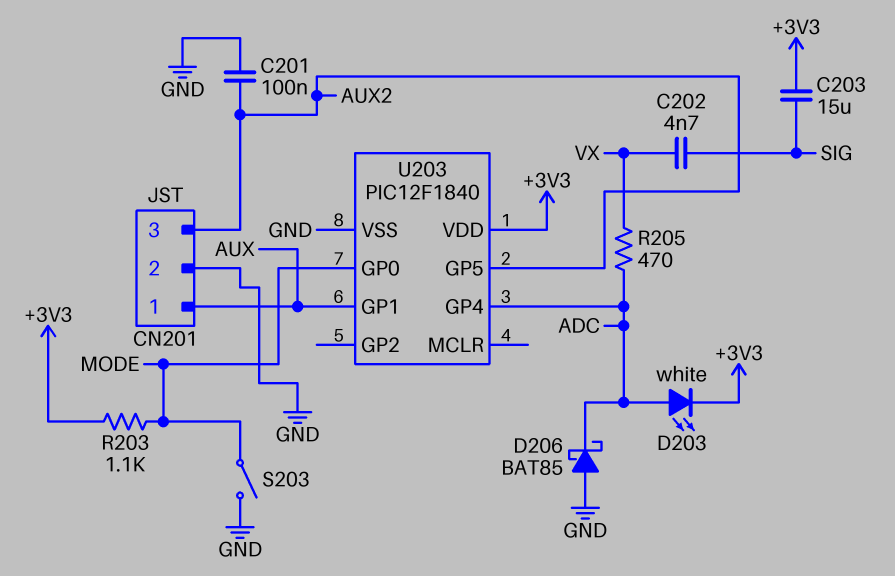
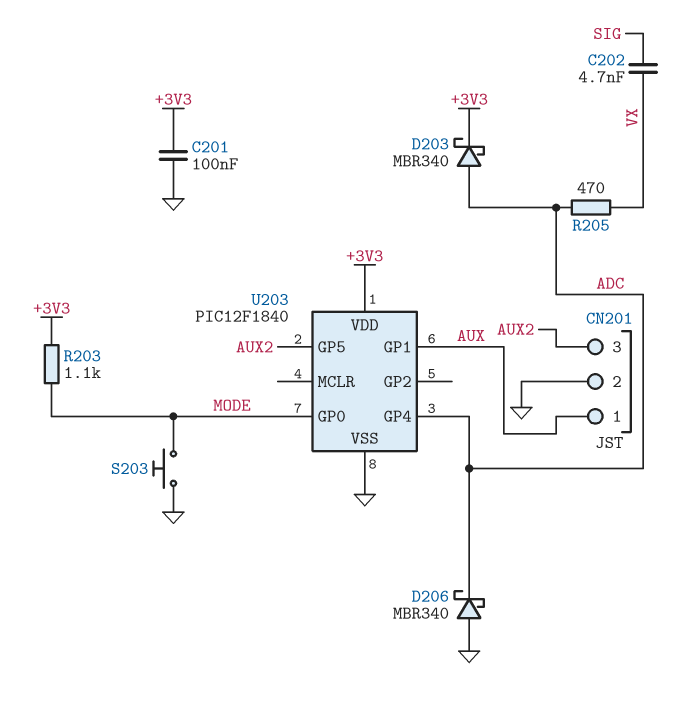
C201: 100nF (AUX2, GND) -> 100nF (+3V3, GND)
C203: 15uF (+3V3, SIG) -> none
D203: LED white (A ADC, K +3V3) -> schottky MBR340 (A ADC, K +3V3)
D206: schottky BAT85 (A GND, K ADC) -> schottky MBR340 (A GND, K ADC)
S203: switch (GND, MODE) -> button (GND, MODE)

